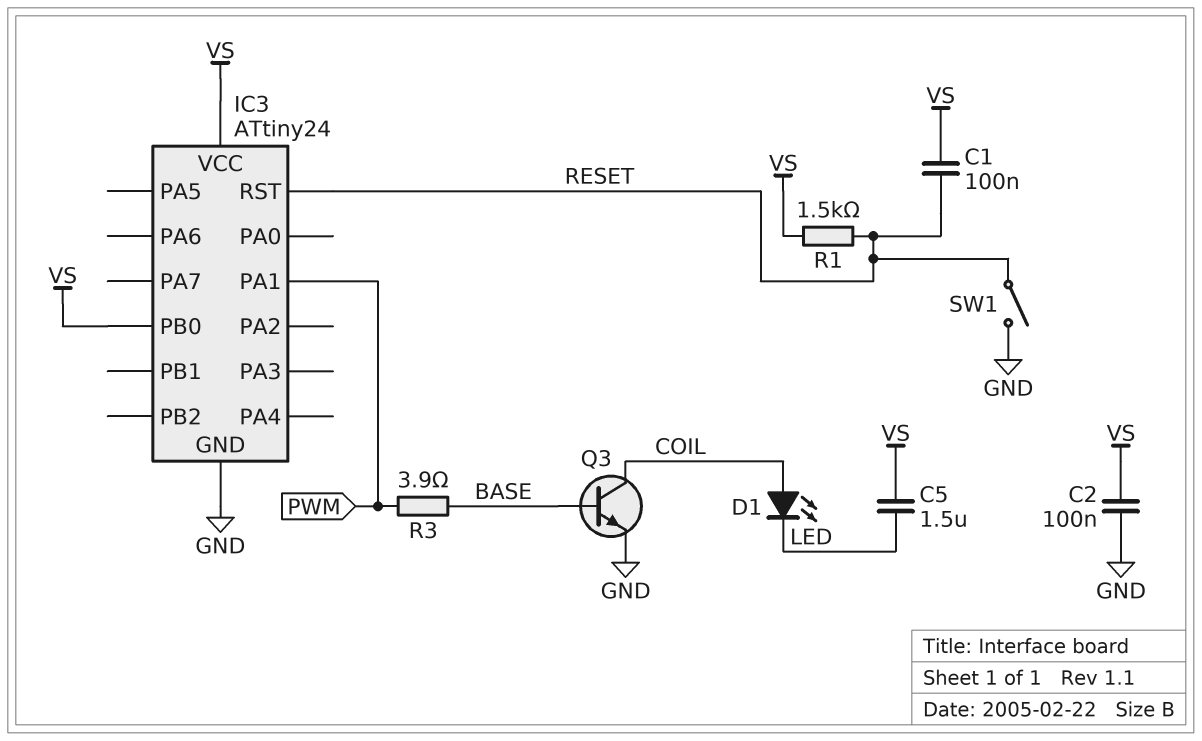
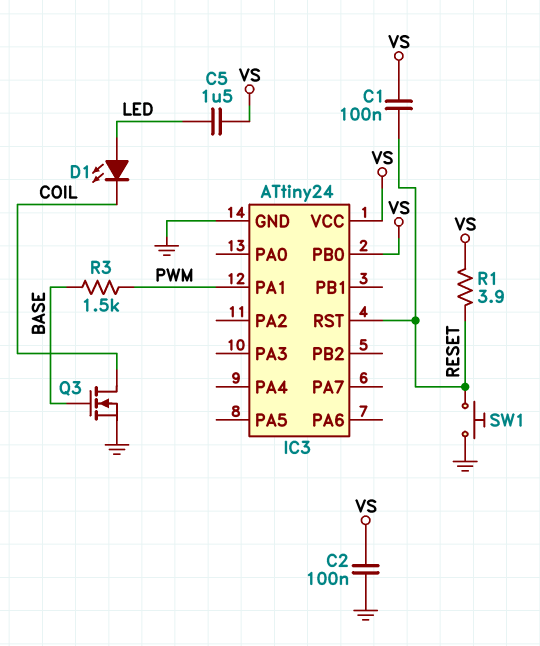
D1: LED (A COIL, K LED) -> LED (A LED, K COIL)
Q3: NPN (B BASE, C COIL, E GND) -> NMOS (G BASE, D COIL, S GND)
R1: 1.5k (RESET, VS) -> 3.9 (RESET, VS)
R3: 3.9 (BASE, PWM) -> 1.5k (BASE, PWM)
SW1: switch (GND, RESET) -> button (GND, RESET)

